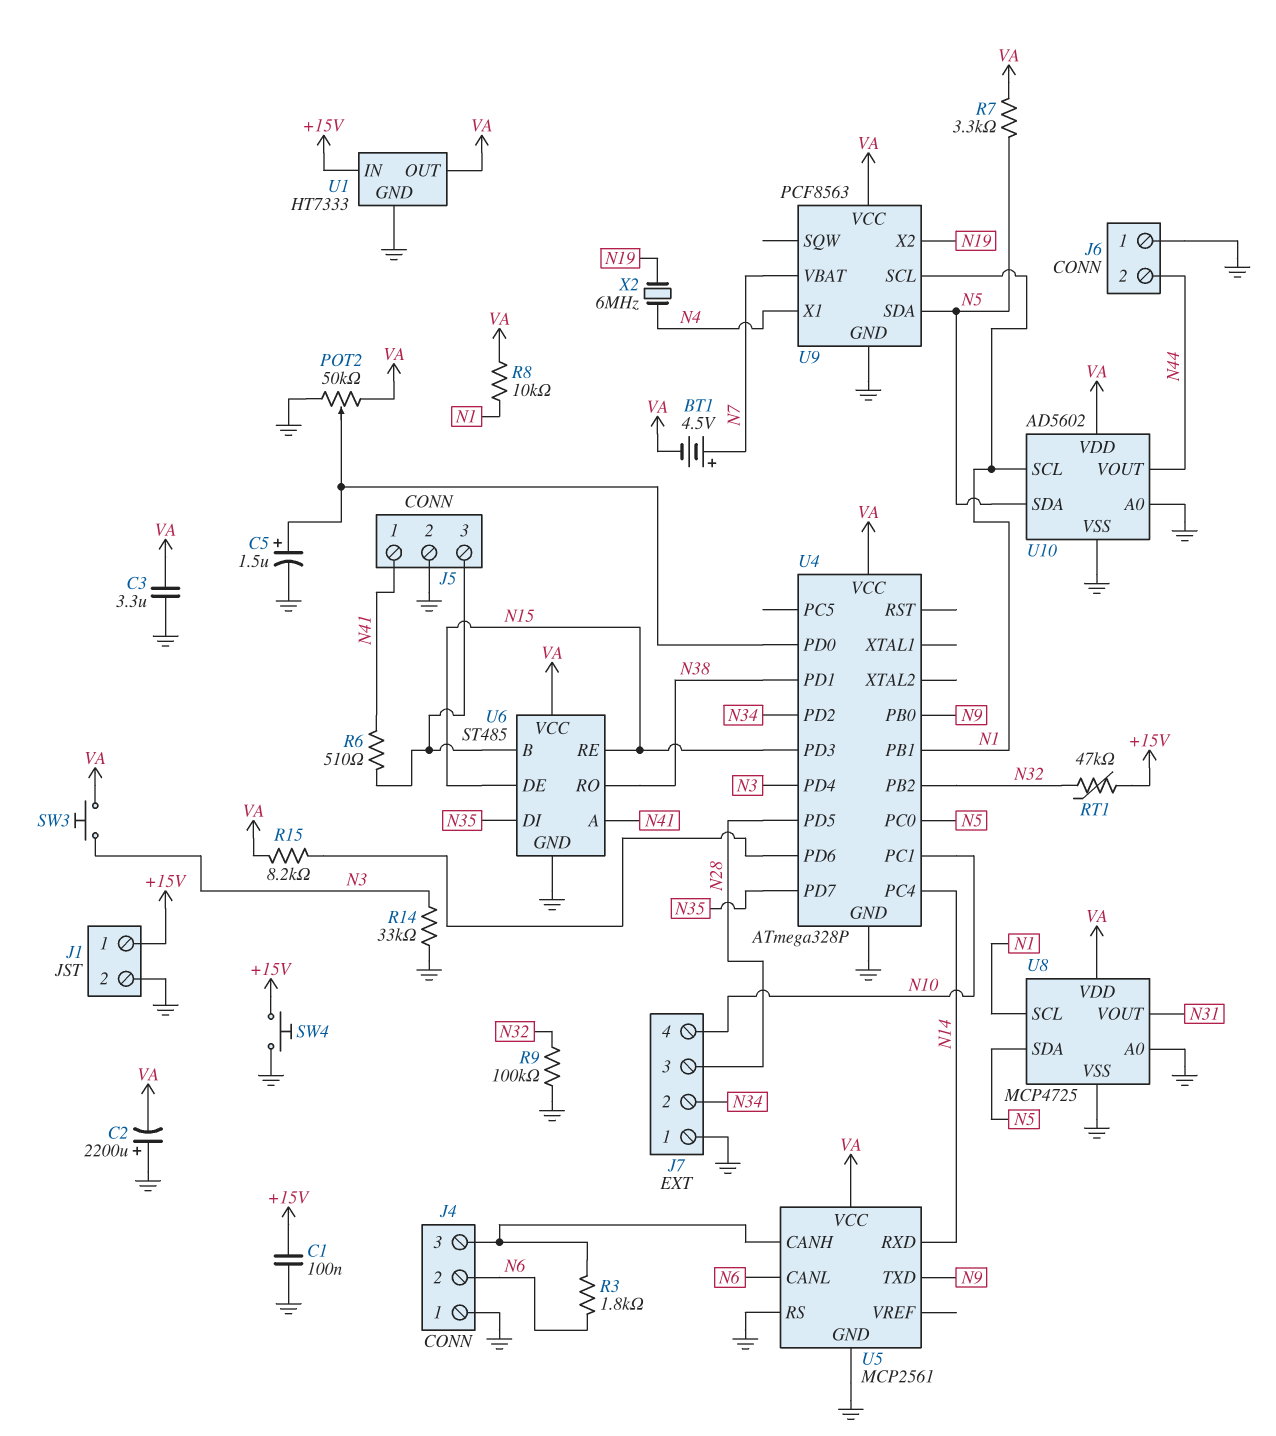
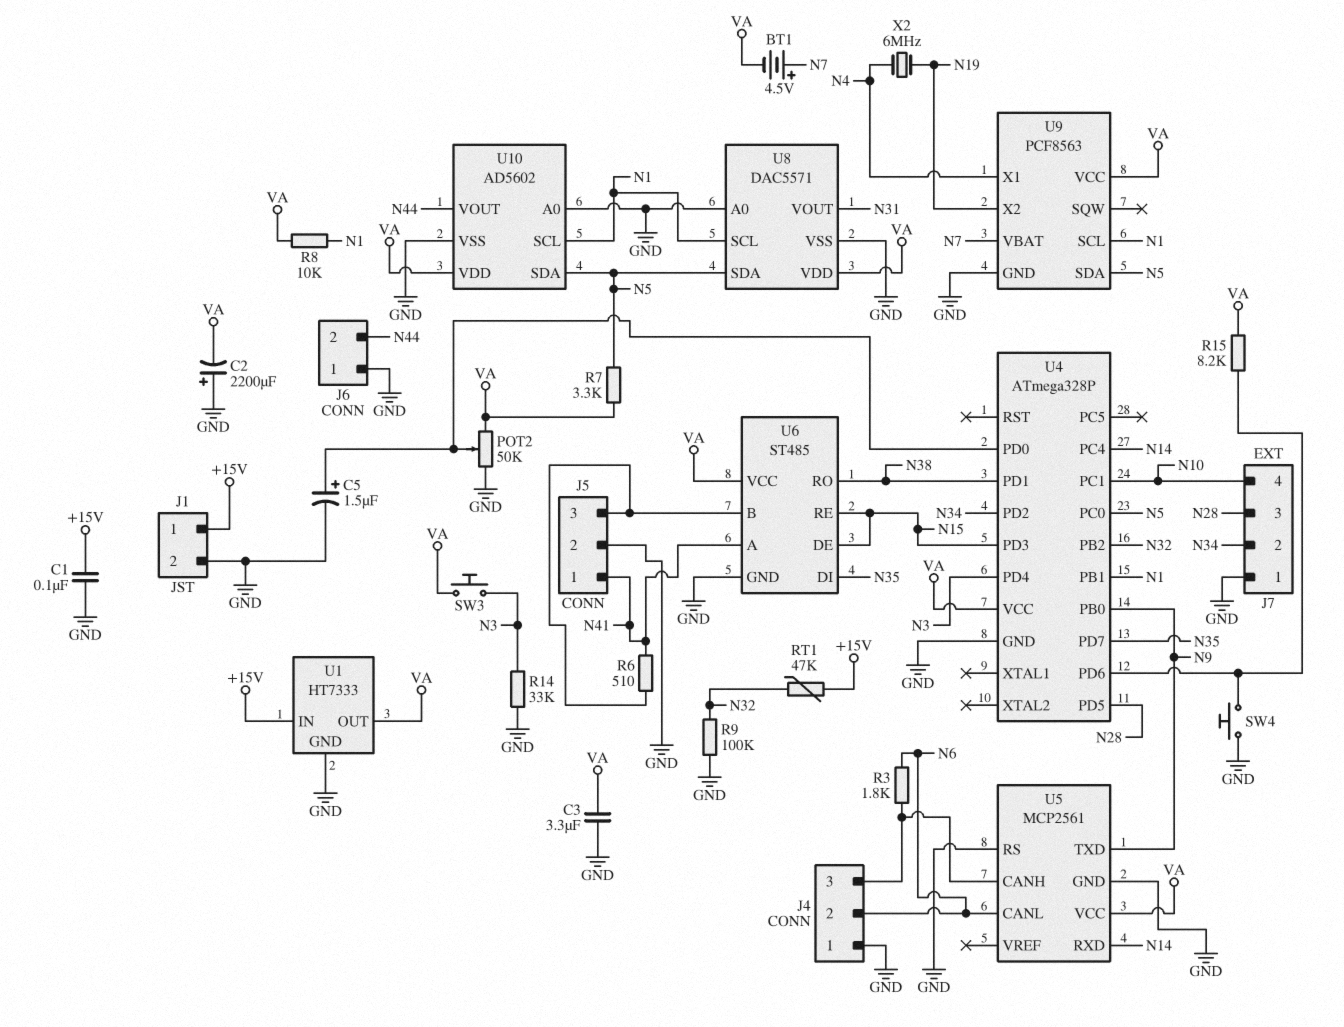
SW4: button (+15V, GND) -> button (GND, U4/PD6)
U8: MCP4725 -> DAC5571

